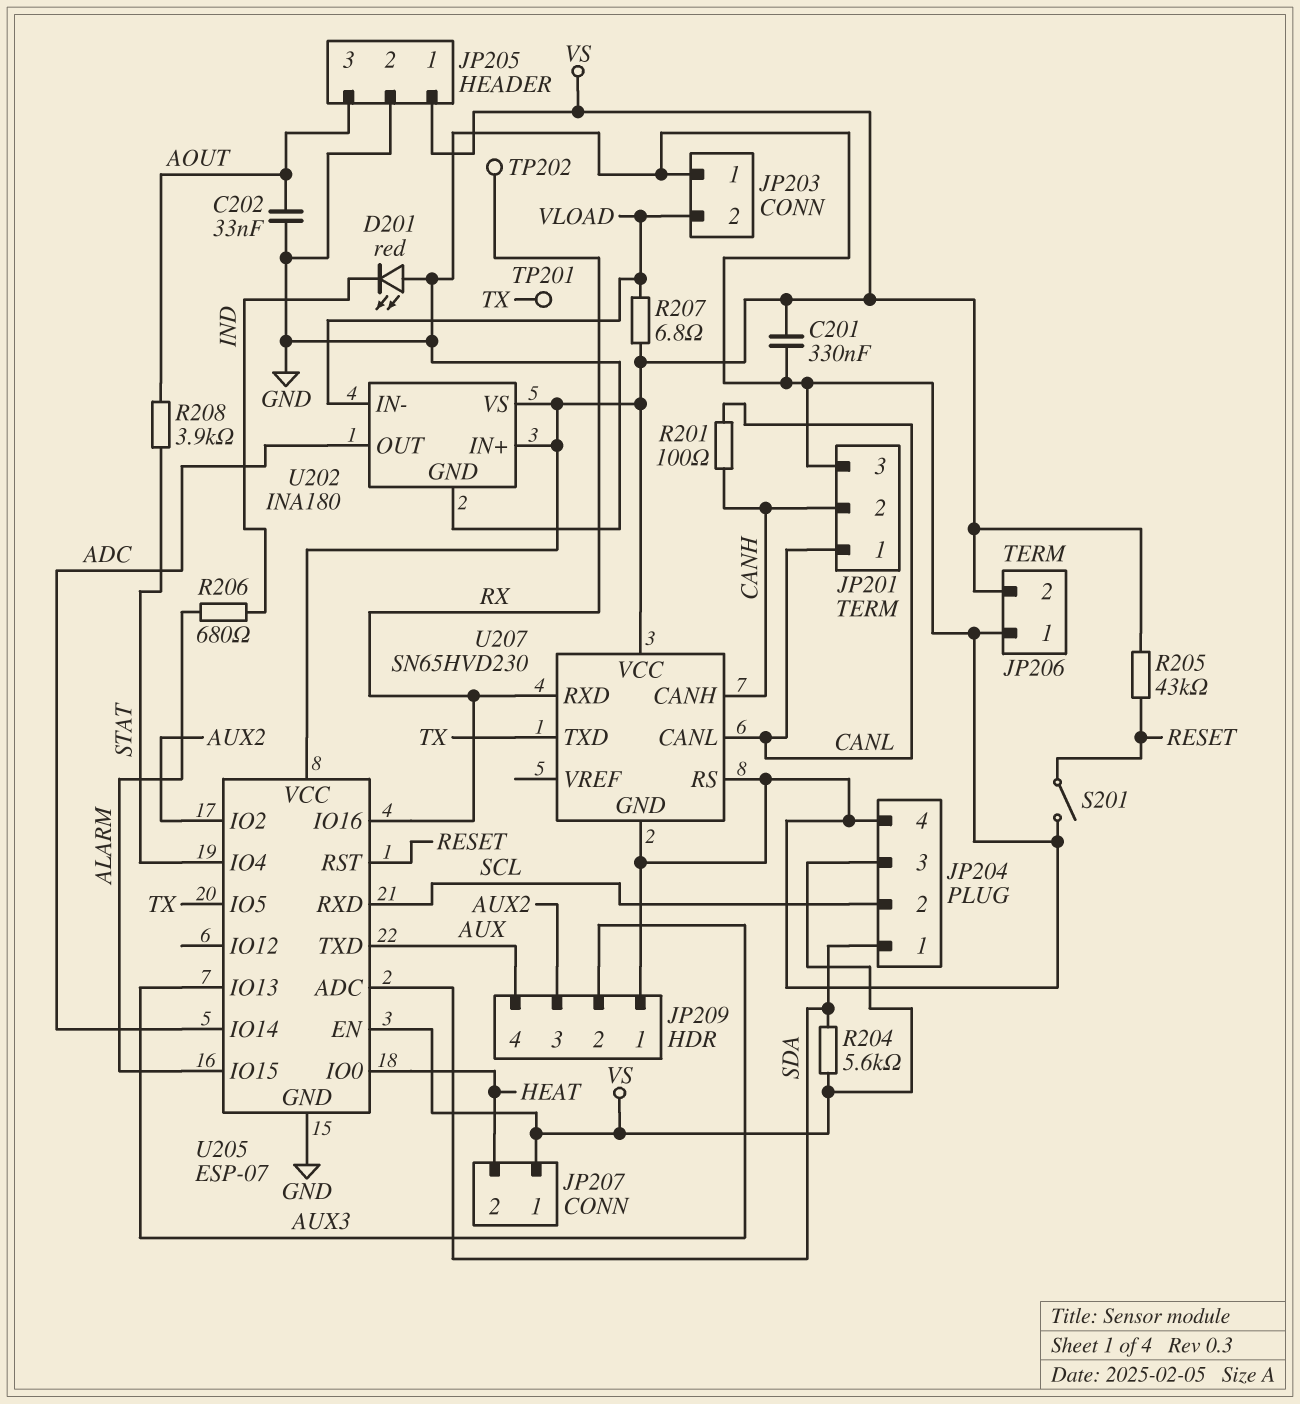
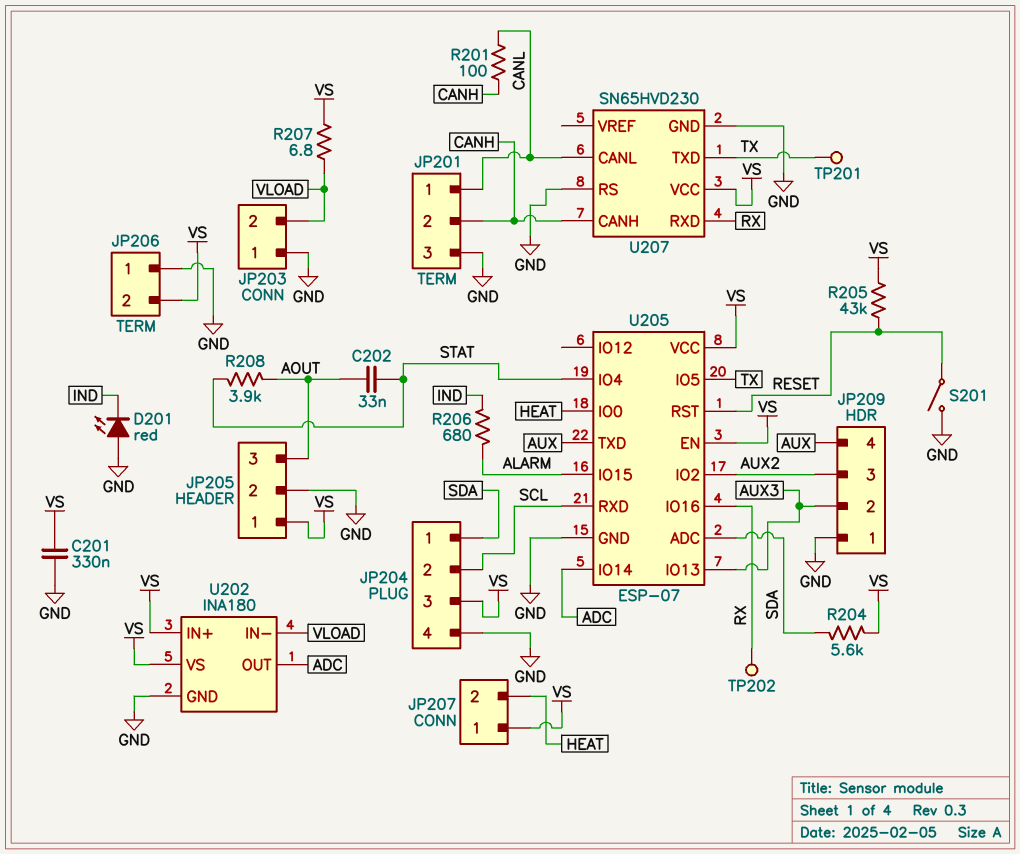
C202: 33nF (AOUT, GND) -> 33nF (AOUT, STAT)

